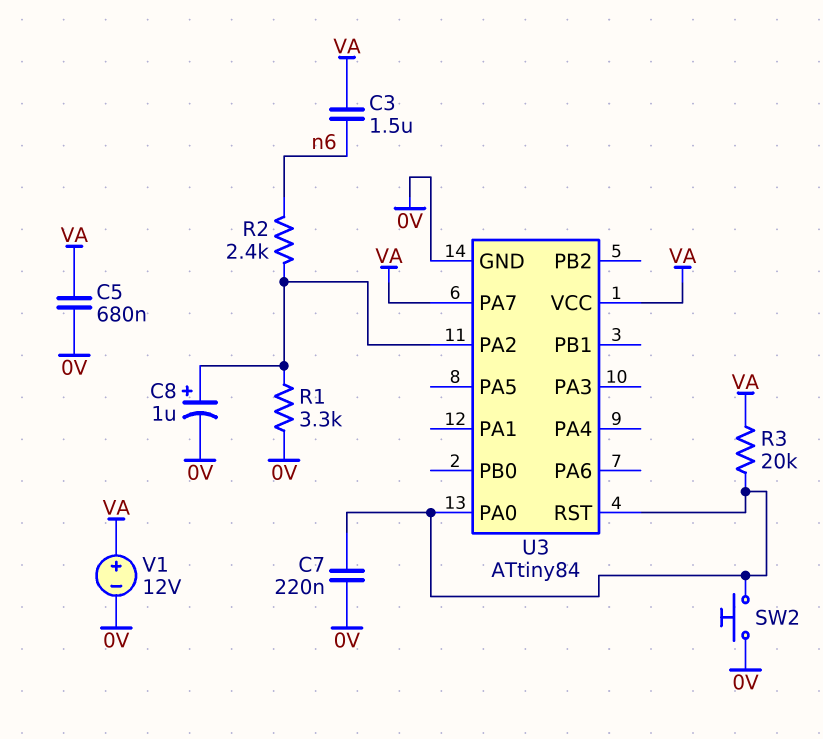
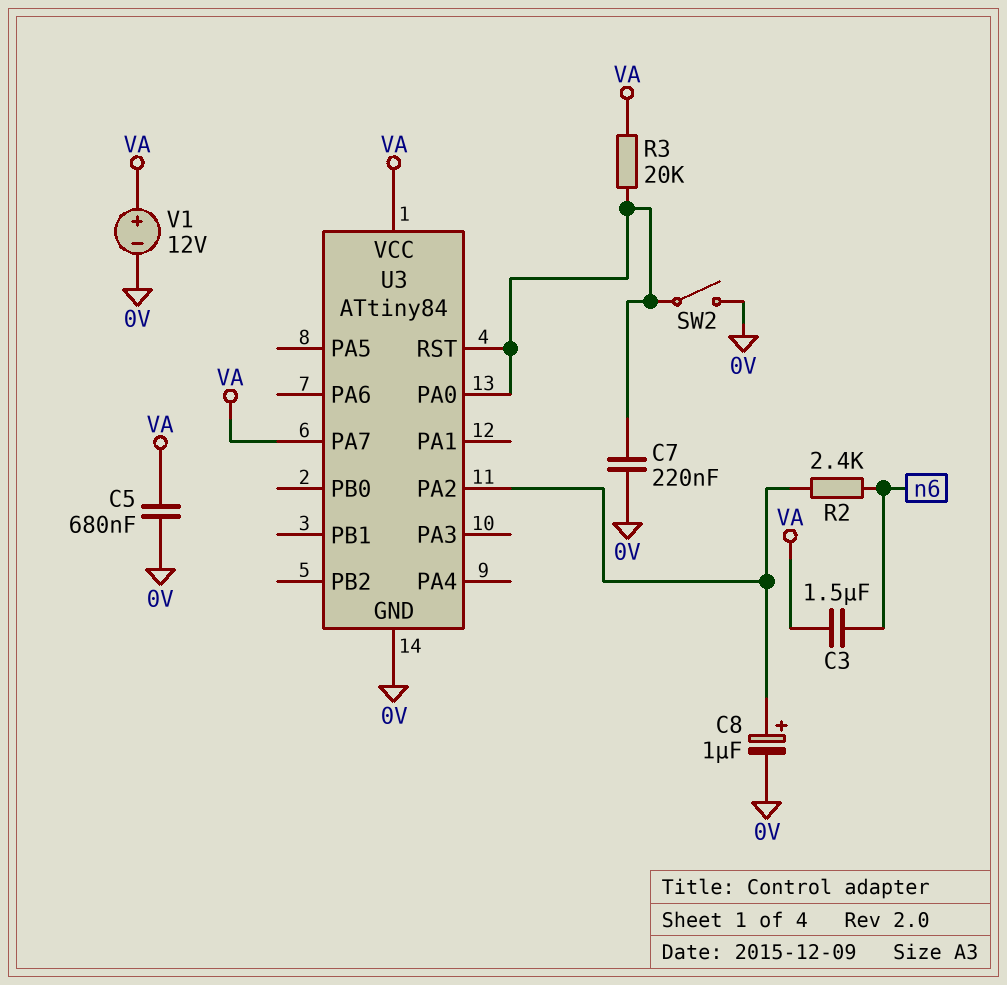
R1: 3.3k (0V, U3/PA2) -> none
SW2: button (0V, U3/PA0) -> switch (0V, U3/PA0)

